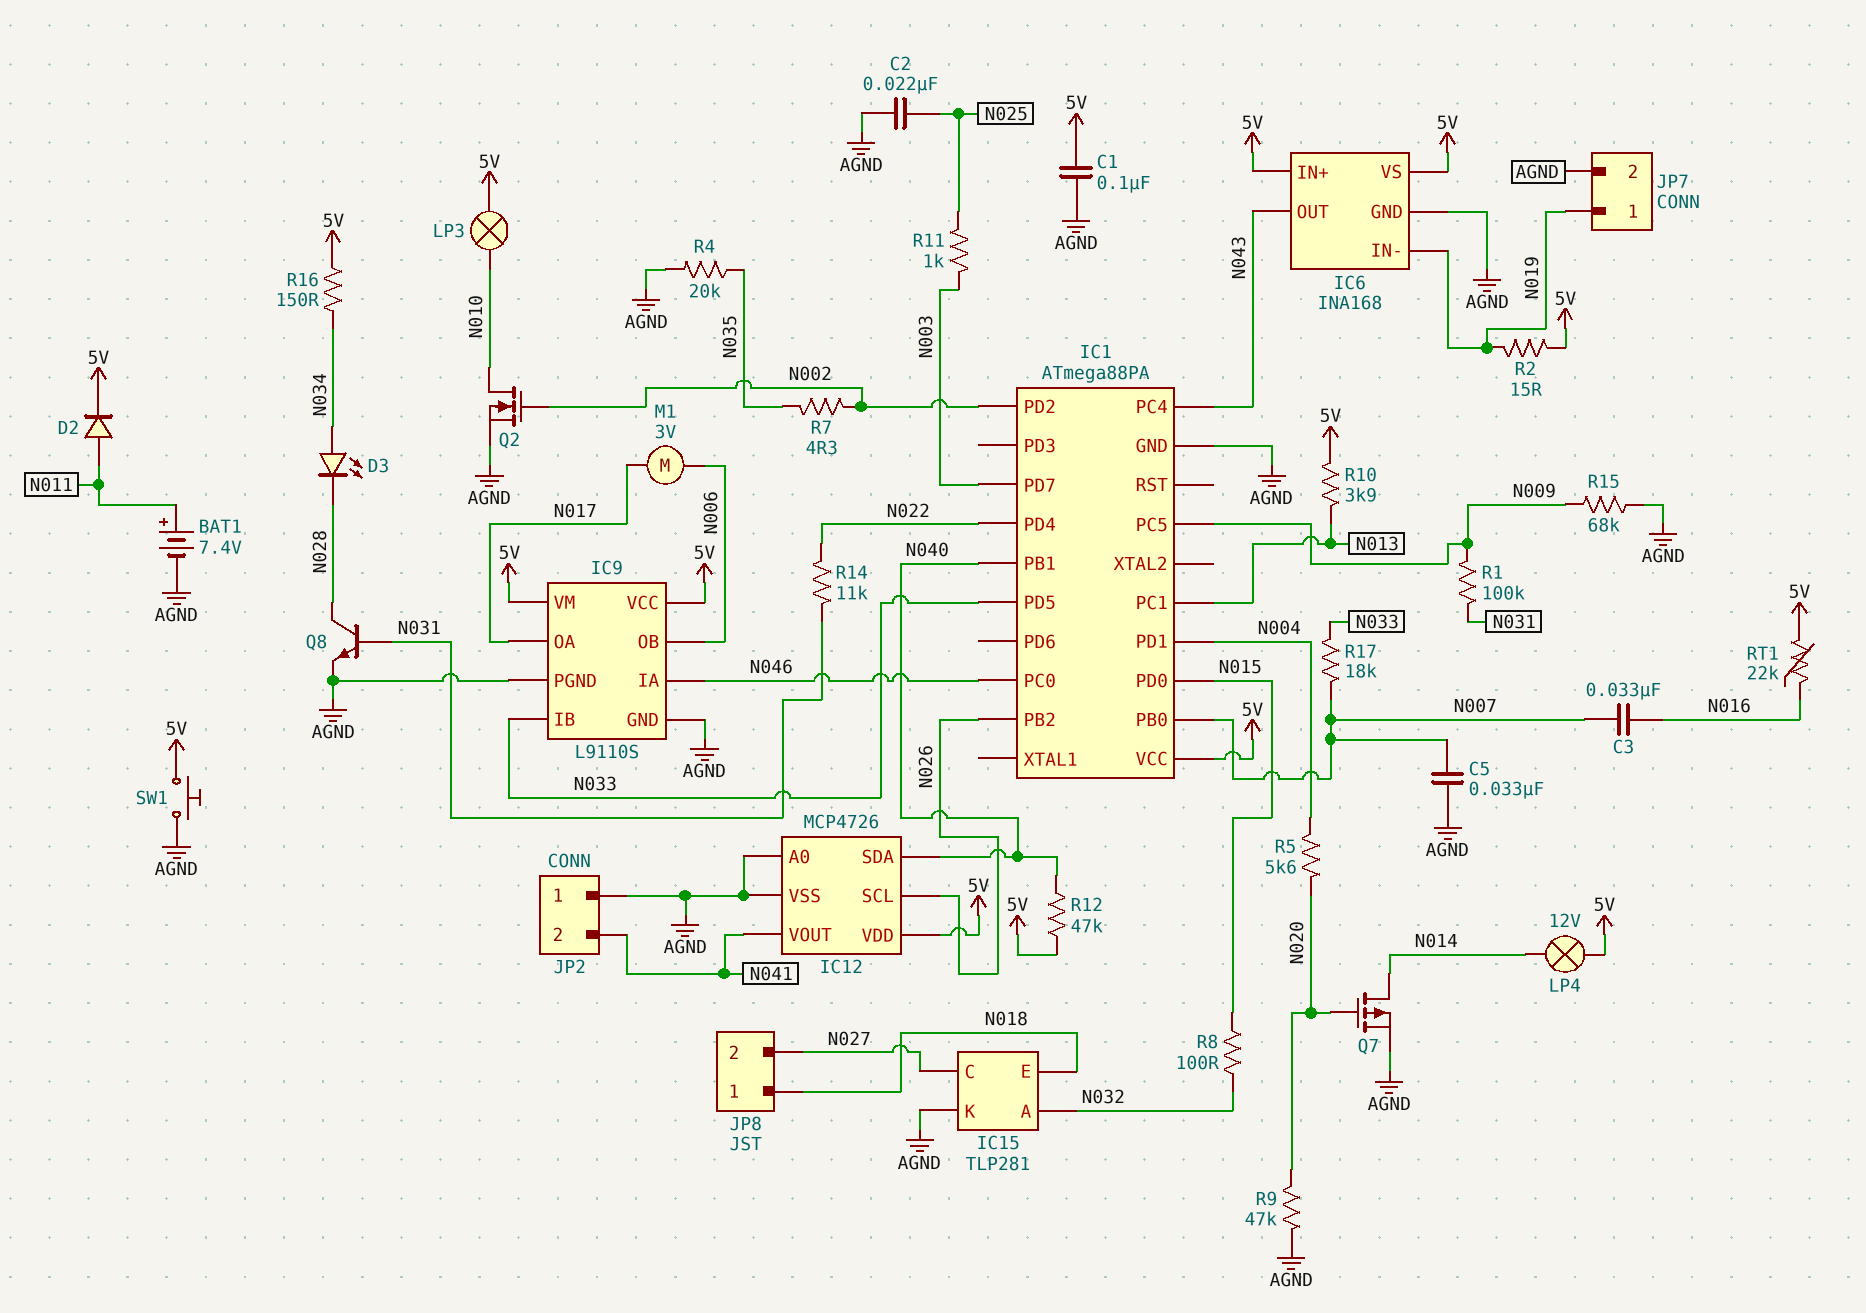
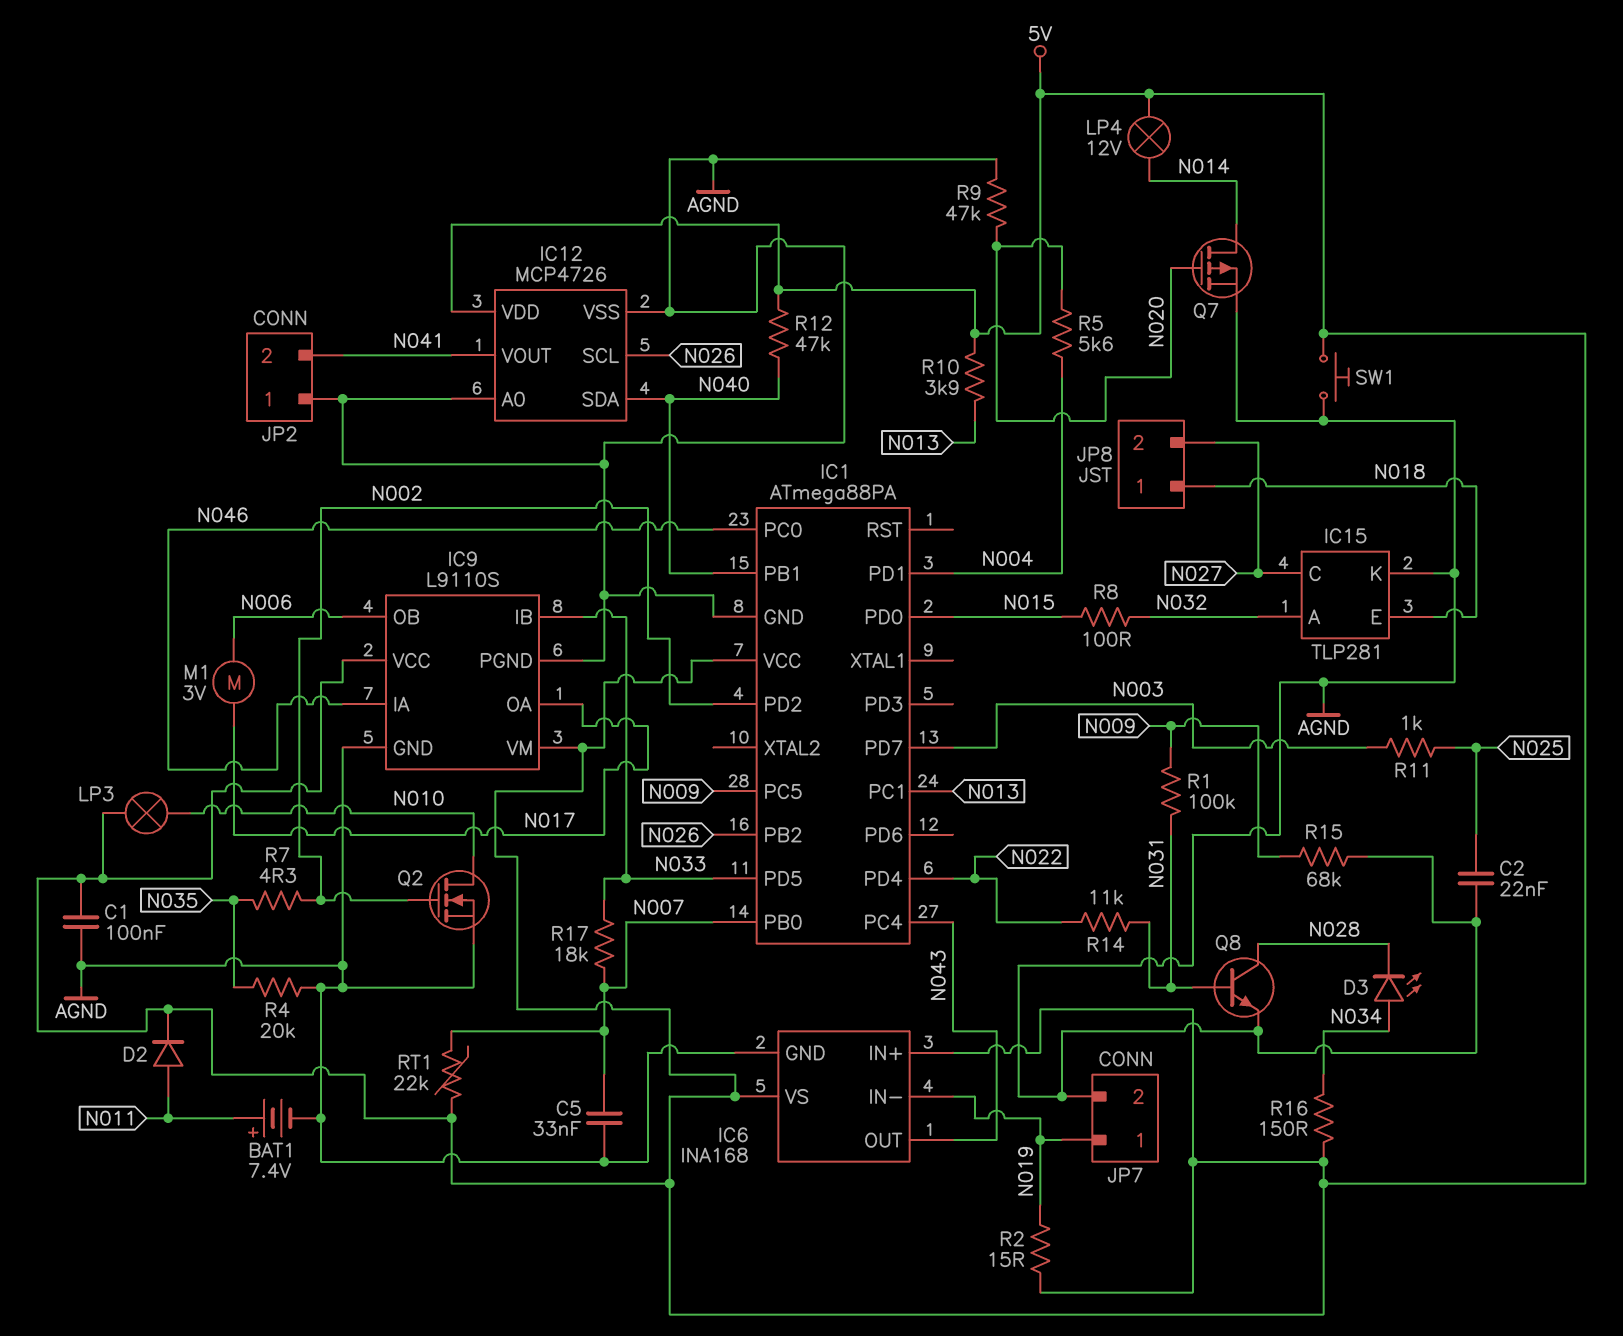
C3: 33nF (N007, N016) -> none
RT1: 22k (5V, N016) -> 22k (5V, N007)

